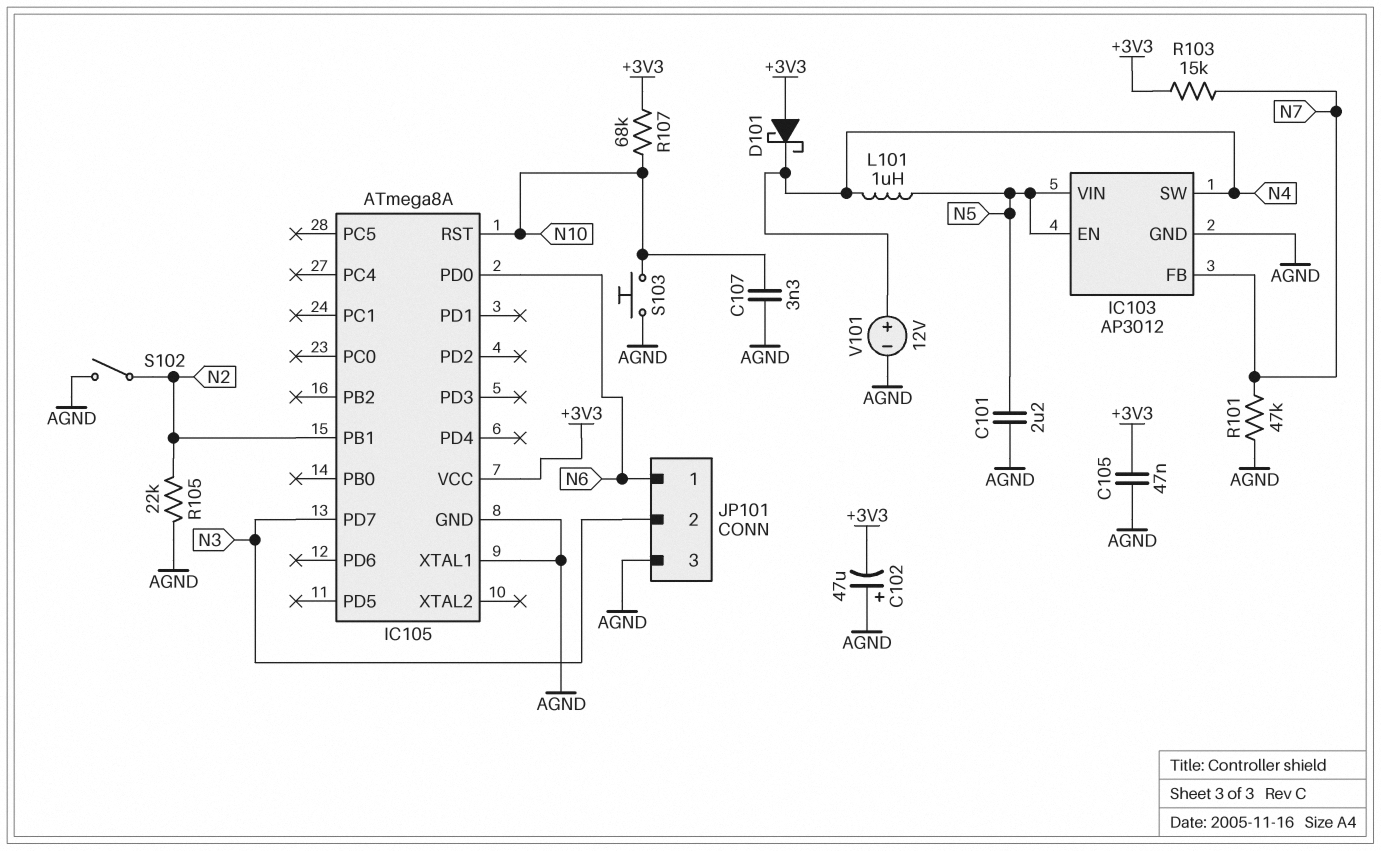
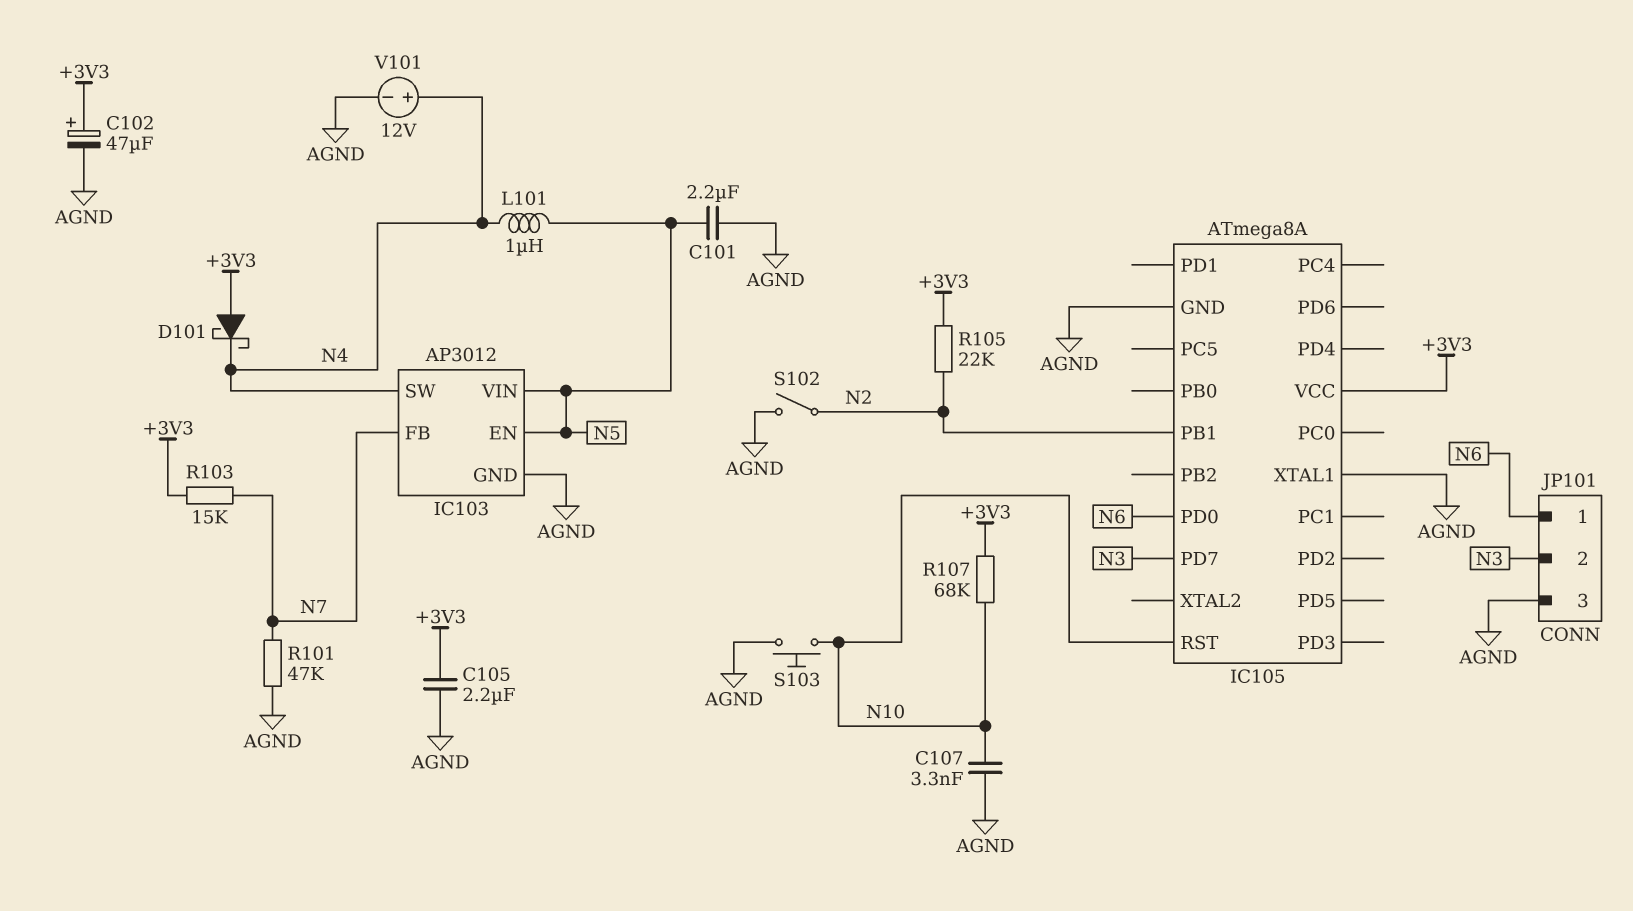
C102: 47uF (plus AGND, minus +3V3) -> 47uF (plus +3V3, minus AGND)
C105: 47nF (+3V3, AGND) -> 2.2uF (+3V3, AGND)
R105: 22k (AGND, N2) -> 22k (+3V3, N2)

